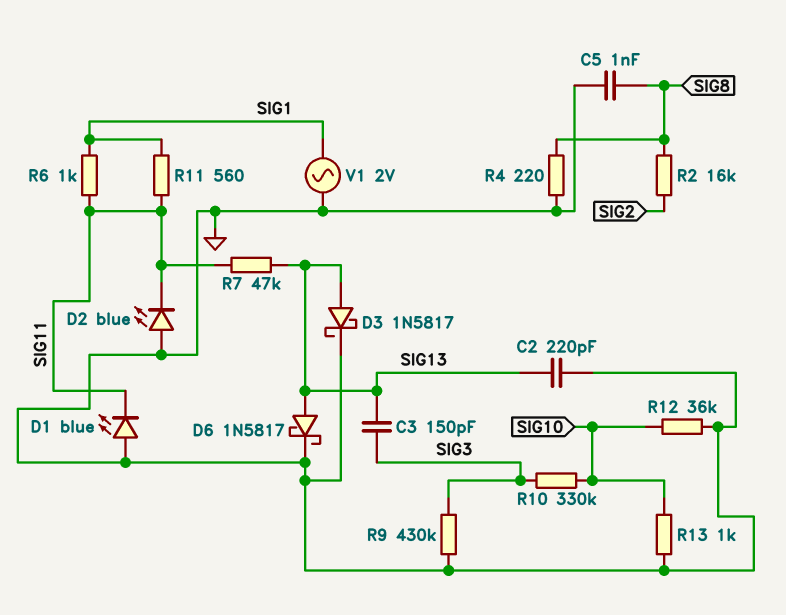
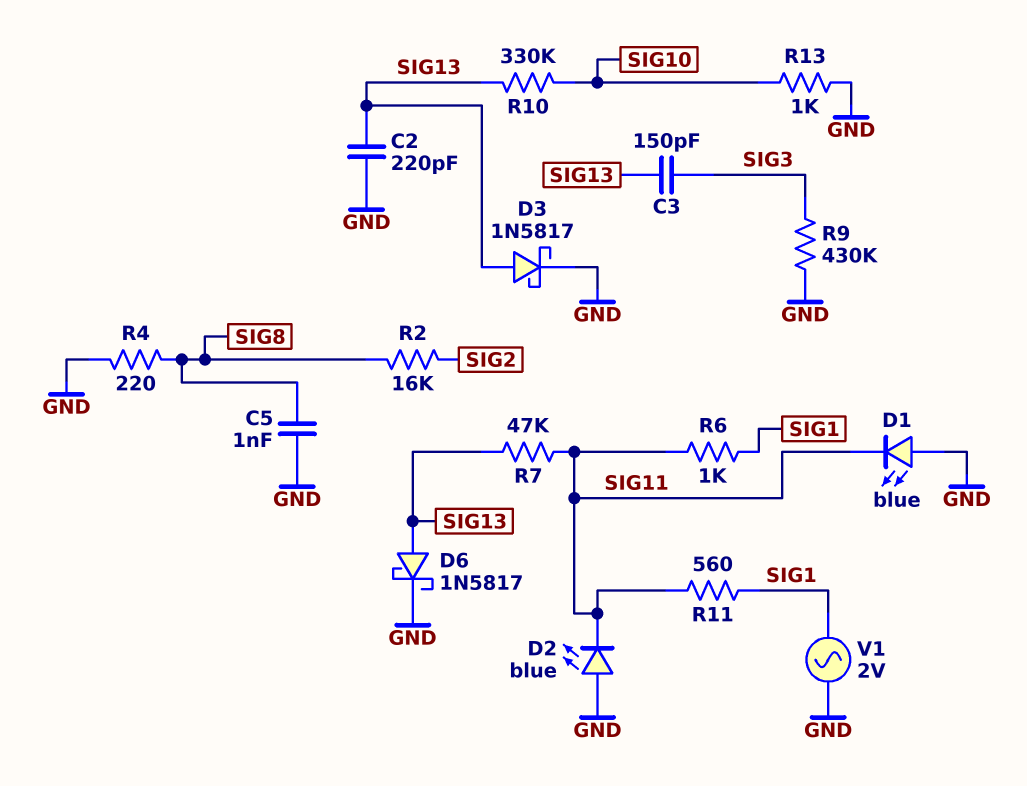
R10: 330k (SIG3, SIG10) -> 330k (SIG10, SIG13)
R12: 36k (GND, SIG10) -> none

